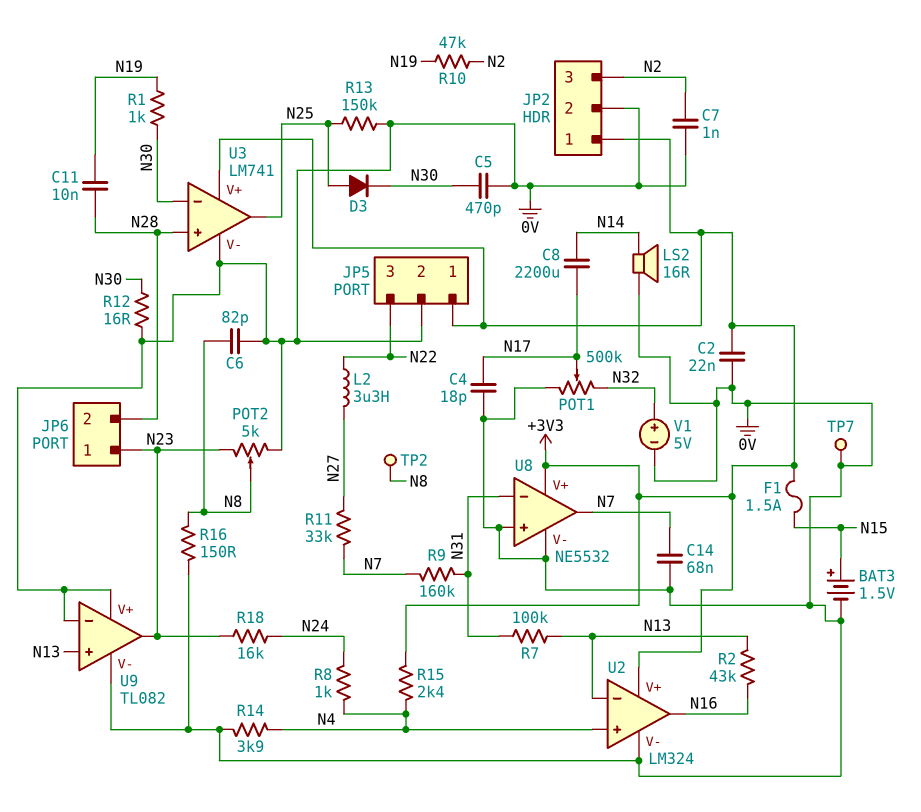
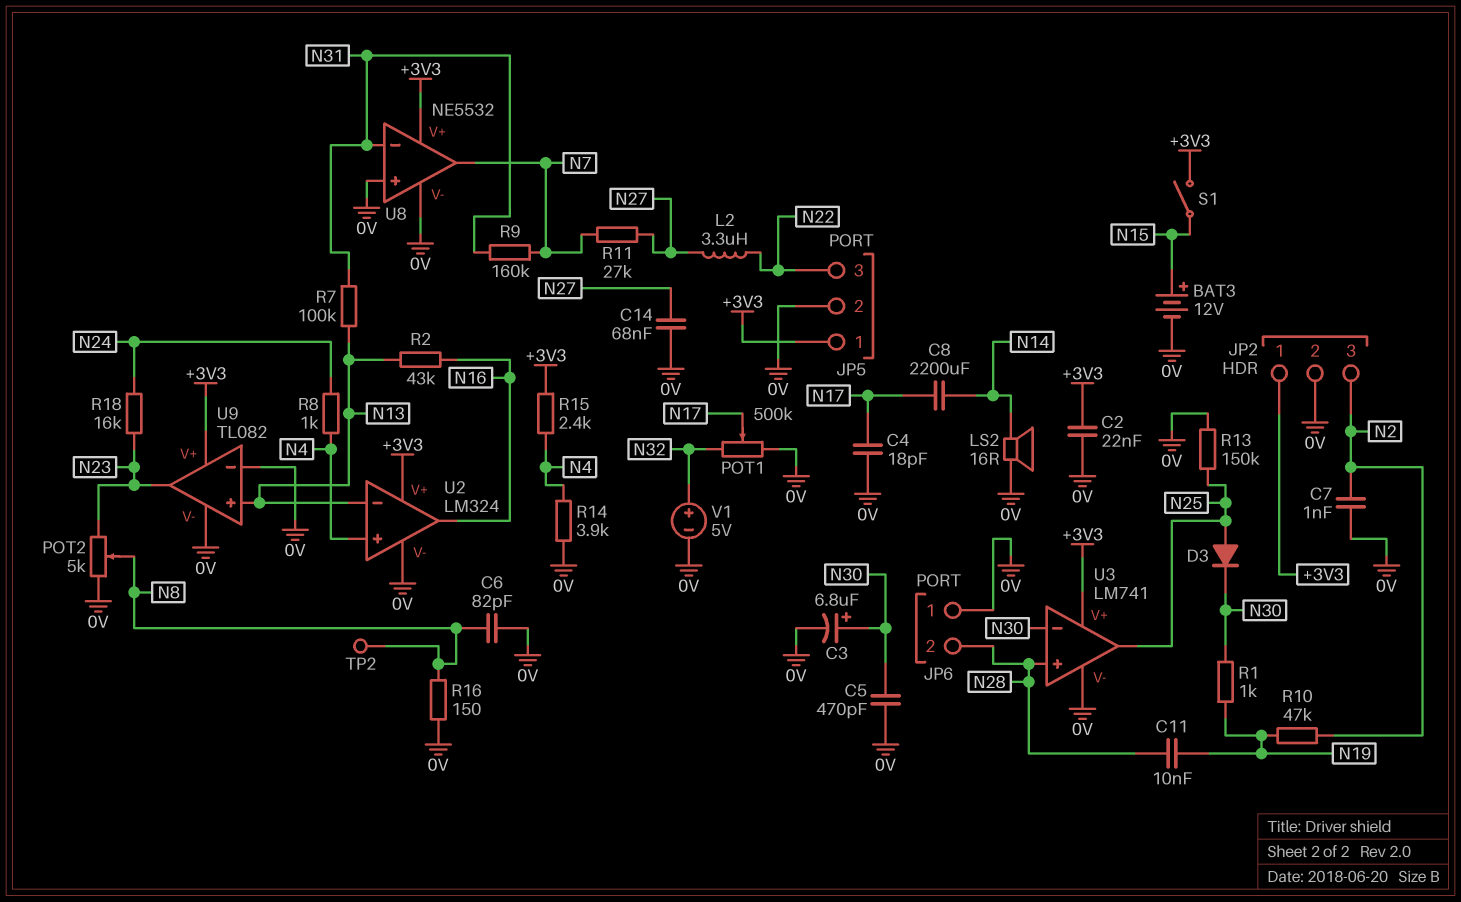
BAT3: 1.5V (plus N15, minus 0V) -> 12V (plus N15, minus 0V)
C3: none -> 6.8uF (plus N30, minus 0V)
C14: 68nF (0V, N7) -> 68nF (0V, N27)
F1: 1.5A (+3V3, N15) -> none
JP6 pin 1: N23 -> 0V
R11: 33k (N7, N27) -> 27k (N7, N27)
R12: 16 (0V, N30) -> none
S1: none -> switch (+3V3, N15)
TP7: test point (0V) -> none
U9 pin V+: 0V -> +3V3

